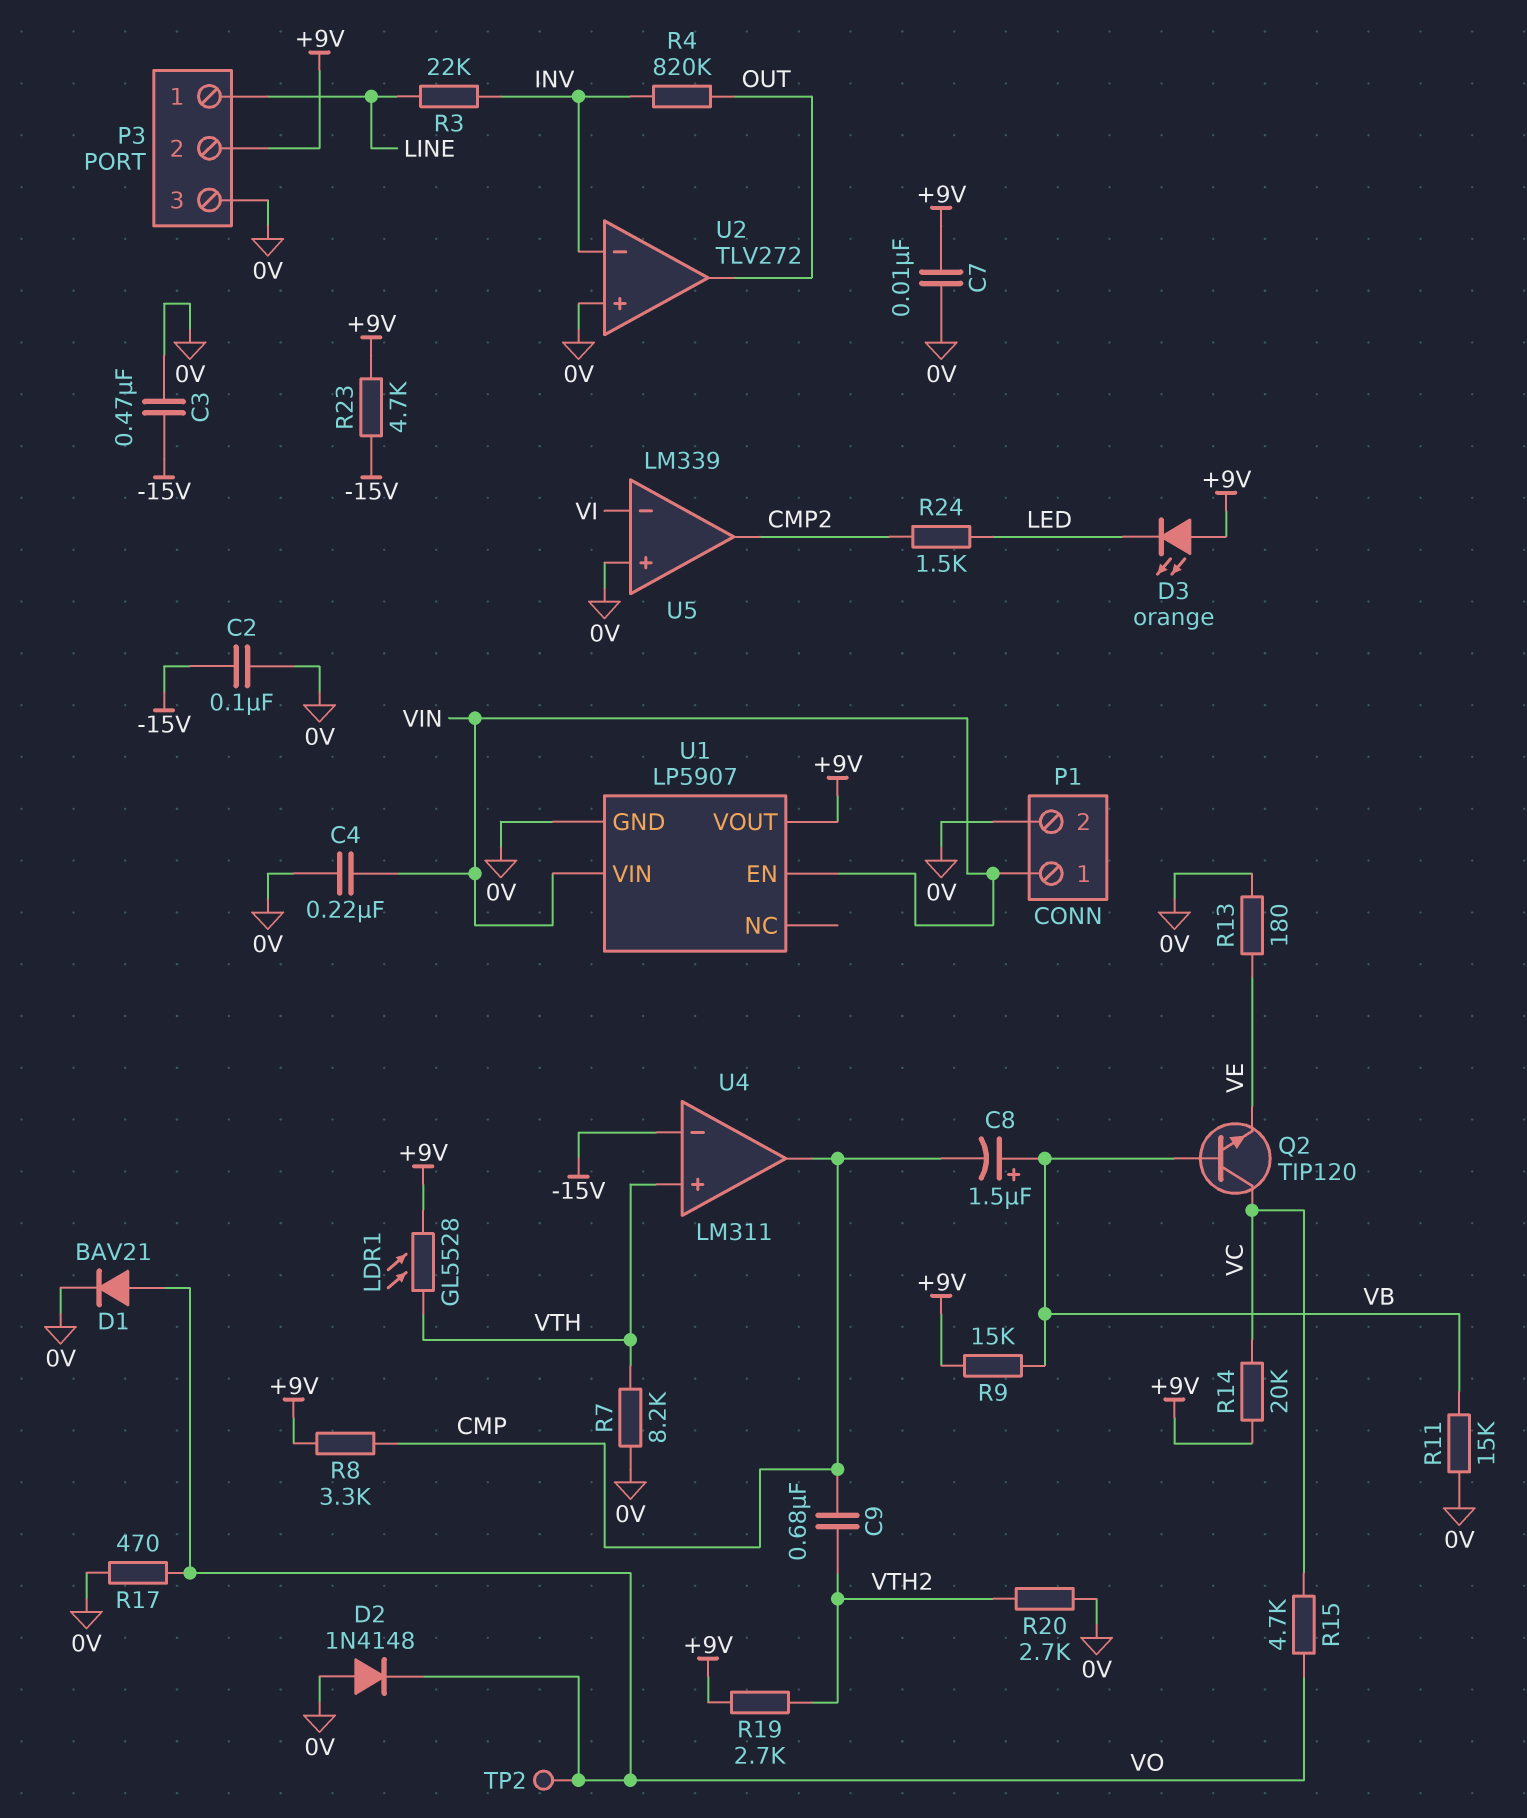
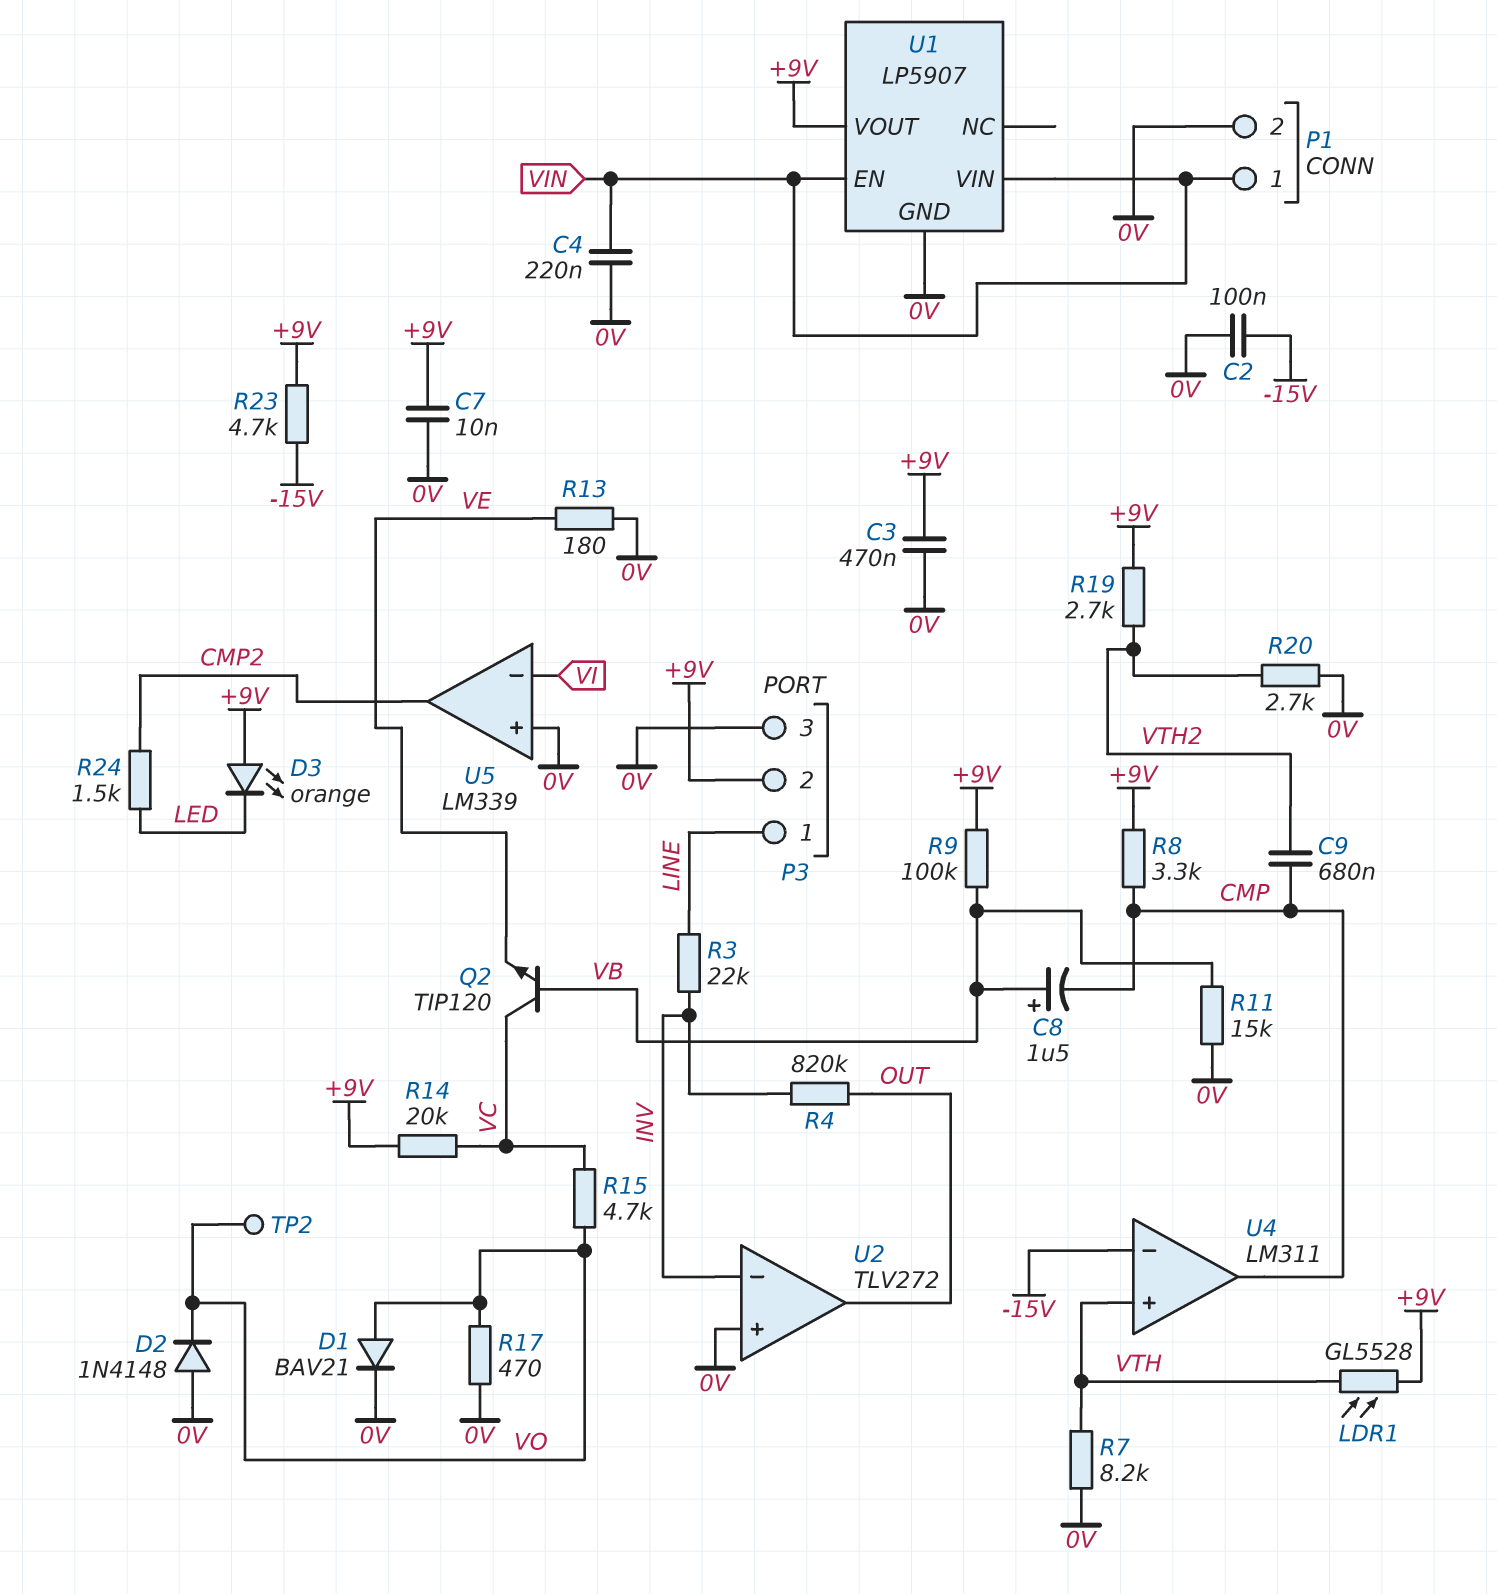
C3: 470nF (-15V, 0V) -> 470nF (+9V, 0V)
R9: 15k (+9V, VB) -> 100k (+9V, VB)

